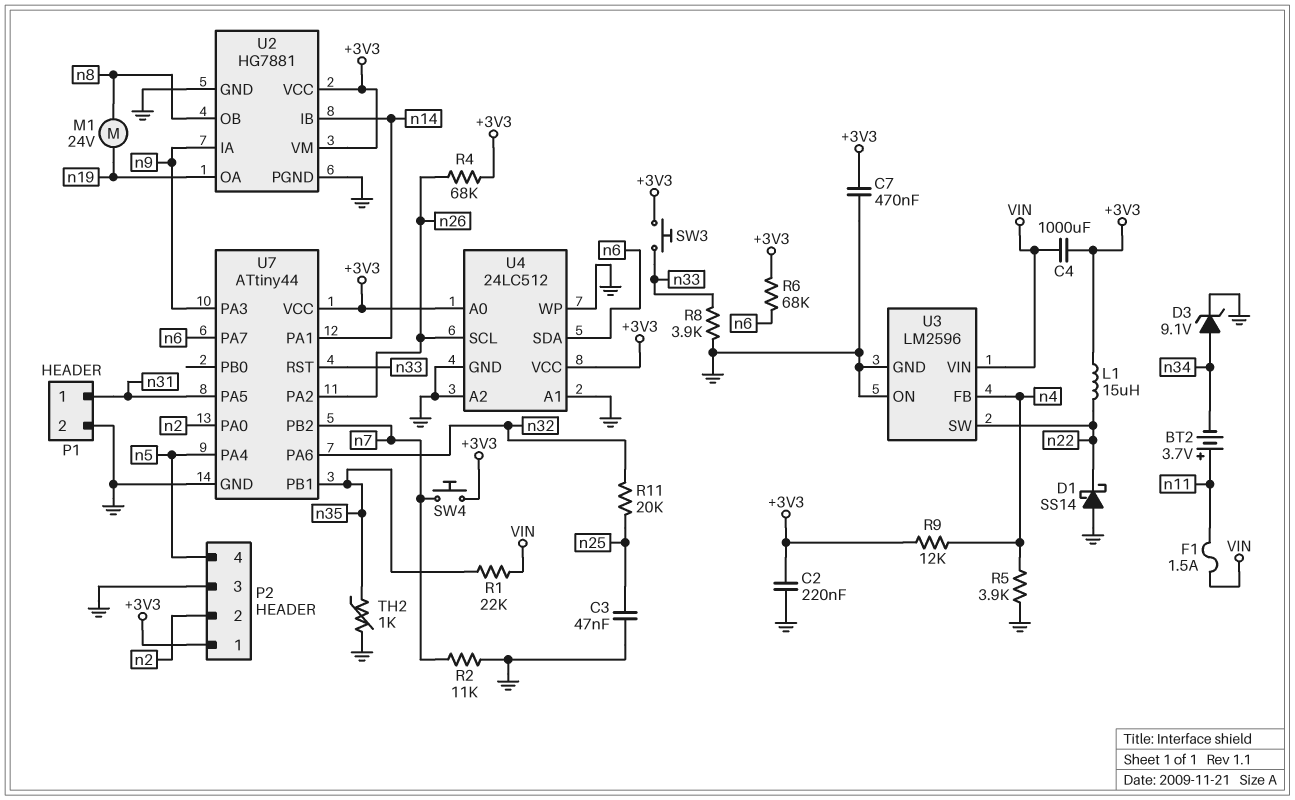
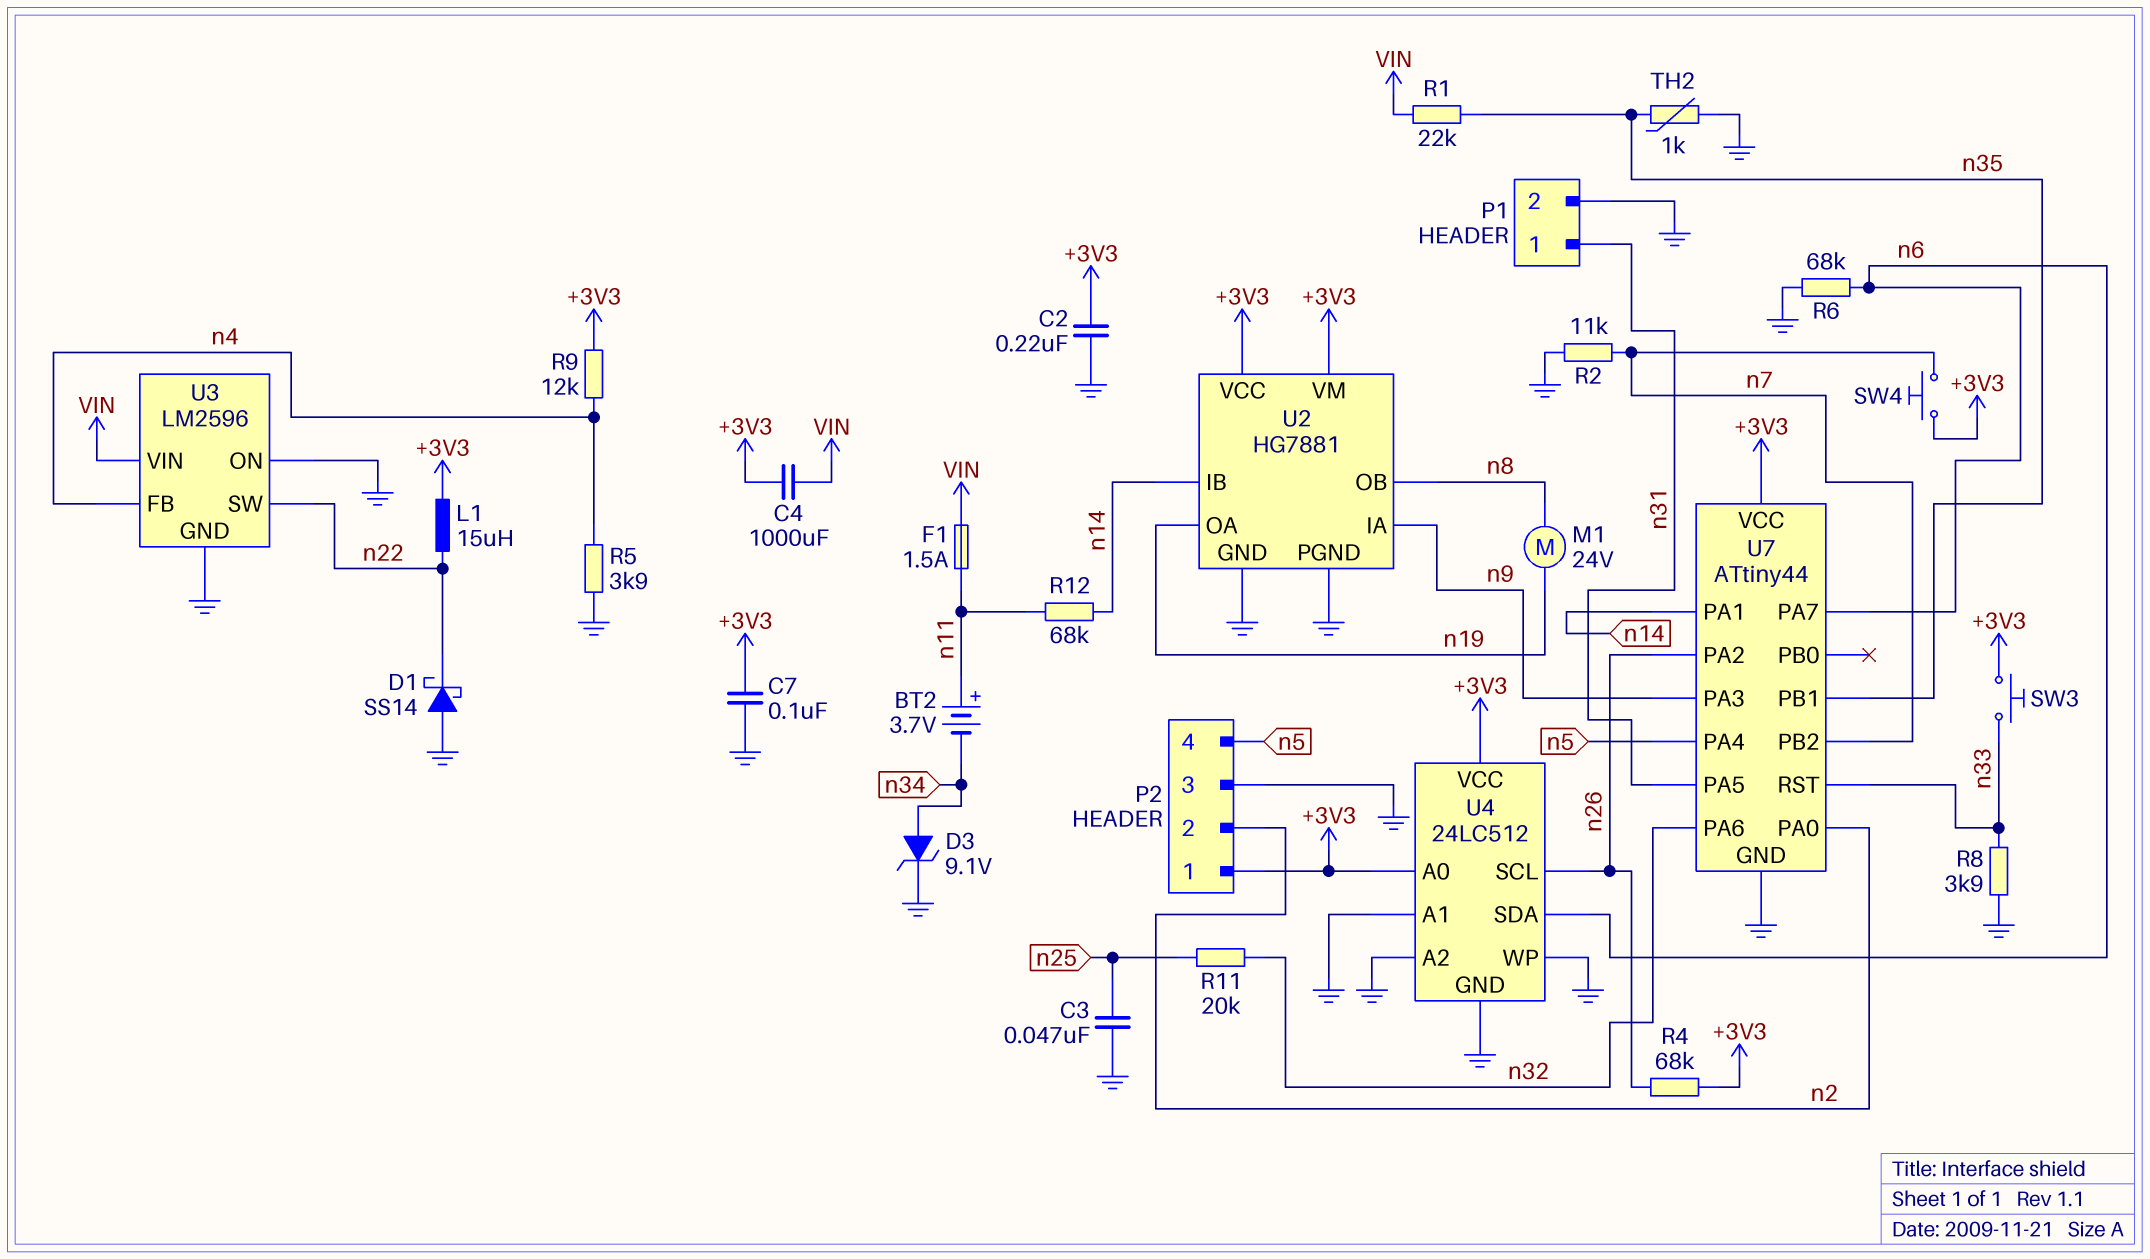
C7: 470nF (+3V3, GND) -> 100nF (+3V3, GND)
R6: 68k (+3V3, n6) -> 68k (GND, n6)
R12: none -> 68k (n11, n14)

